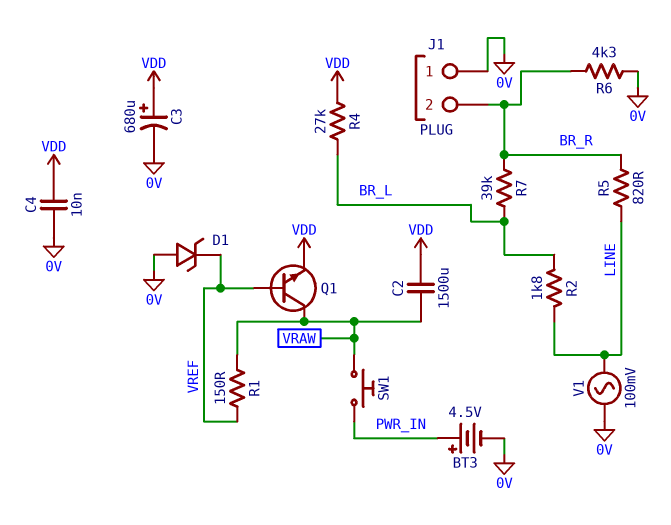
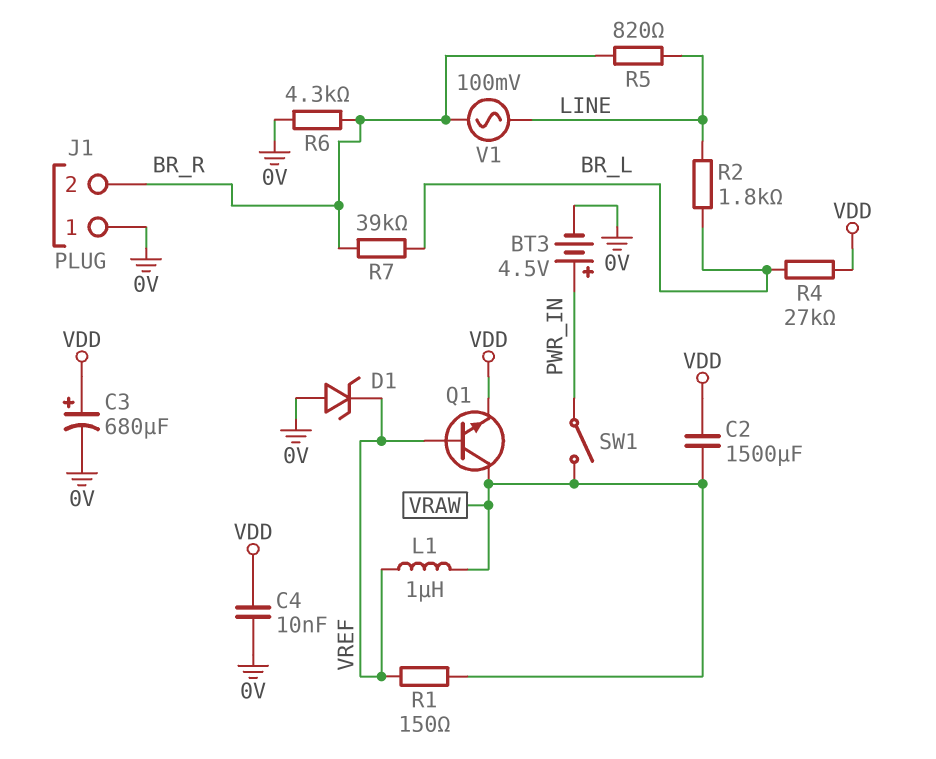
L1: none -> 1uH (VRAW, VREF)
SW1: button (PWR_IN, VRAW) -> switch (PWR_IN, VRAW)
V1: AC 100mV (0V, LINE) -> AC 100mV (BR_R, LINE)

